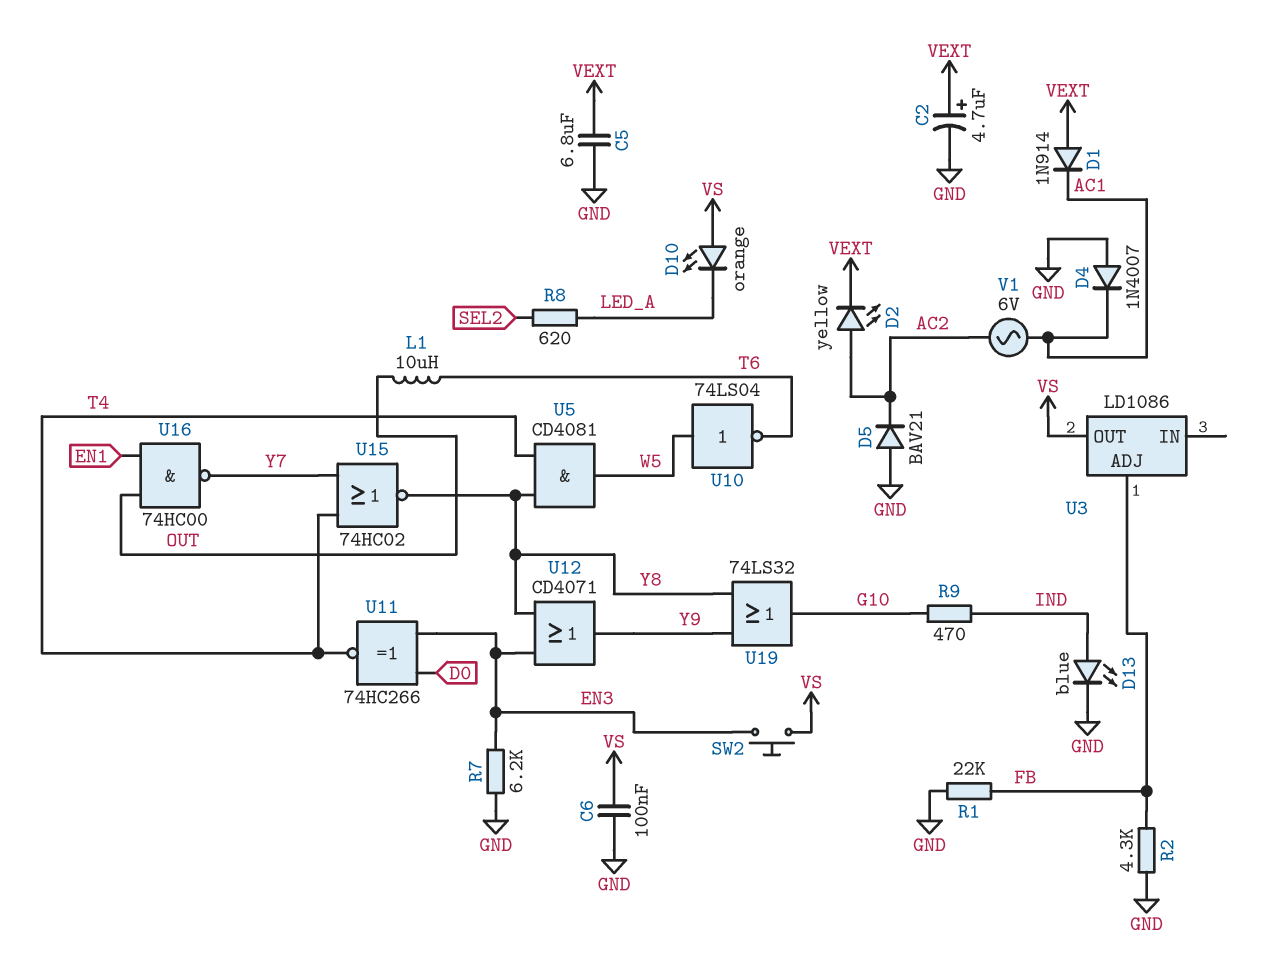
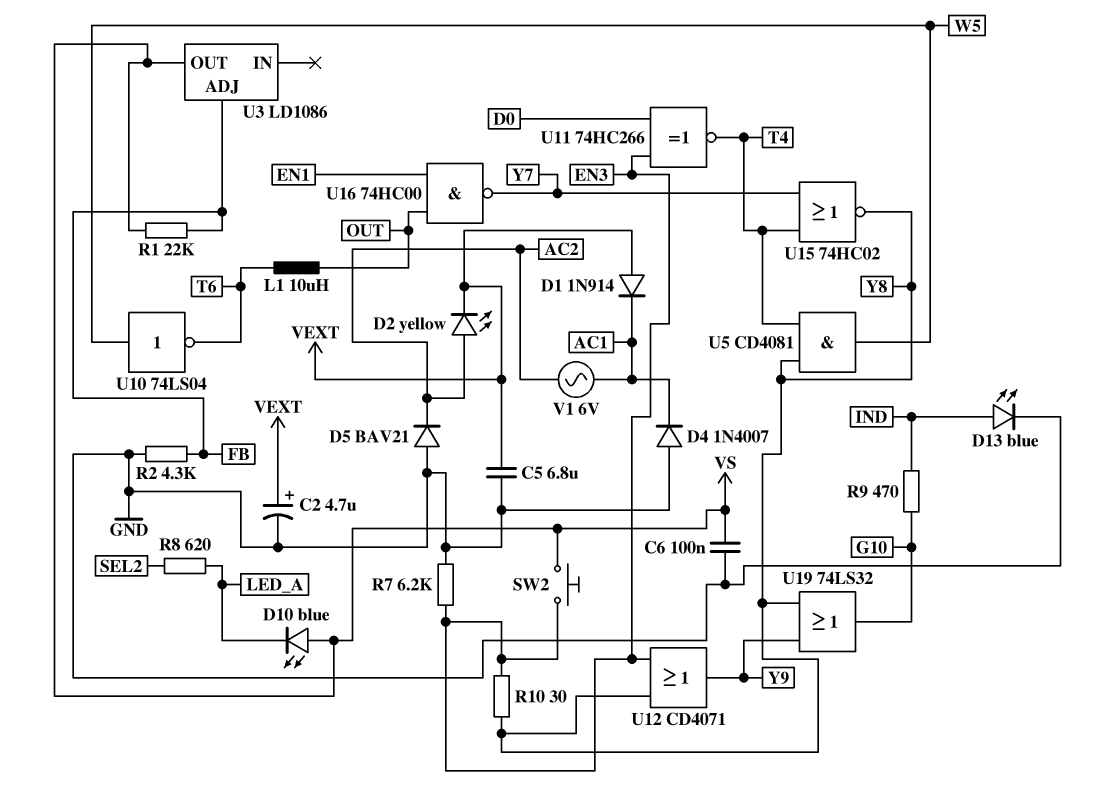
D10: LED orange (A VS, K LED_A) -> LED blue (A VS, K LED_A)
R1: 22k (FB, GND) -> 22k (FB, VS)
R10: none -> 30 (EN3, Y8)

